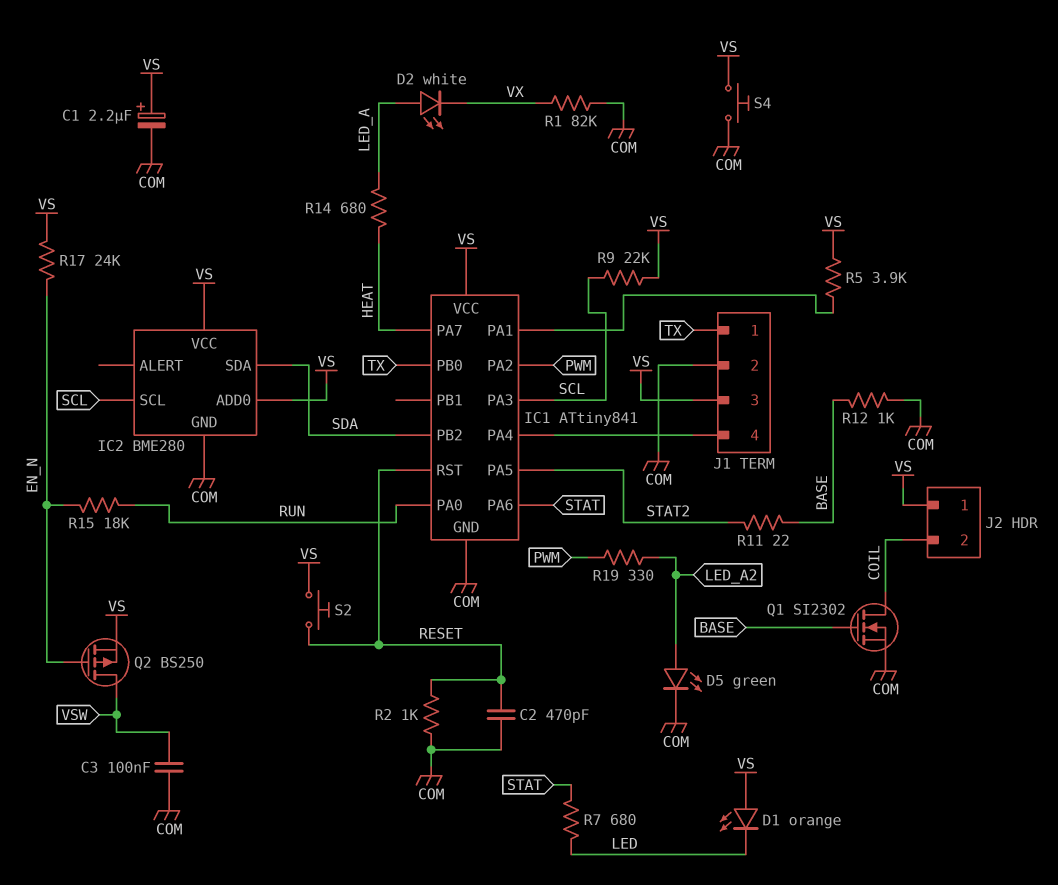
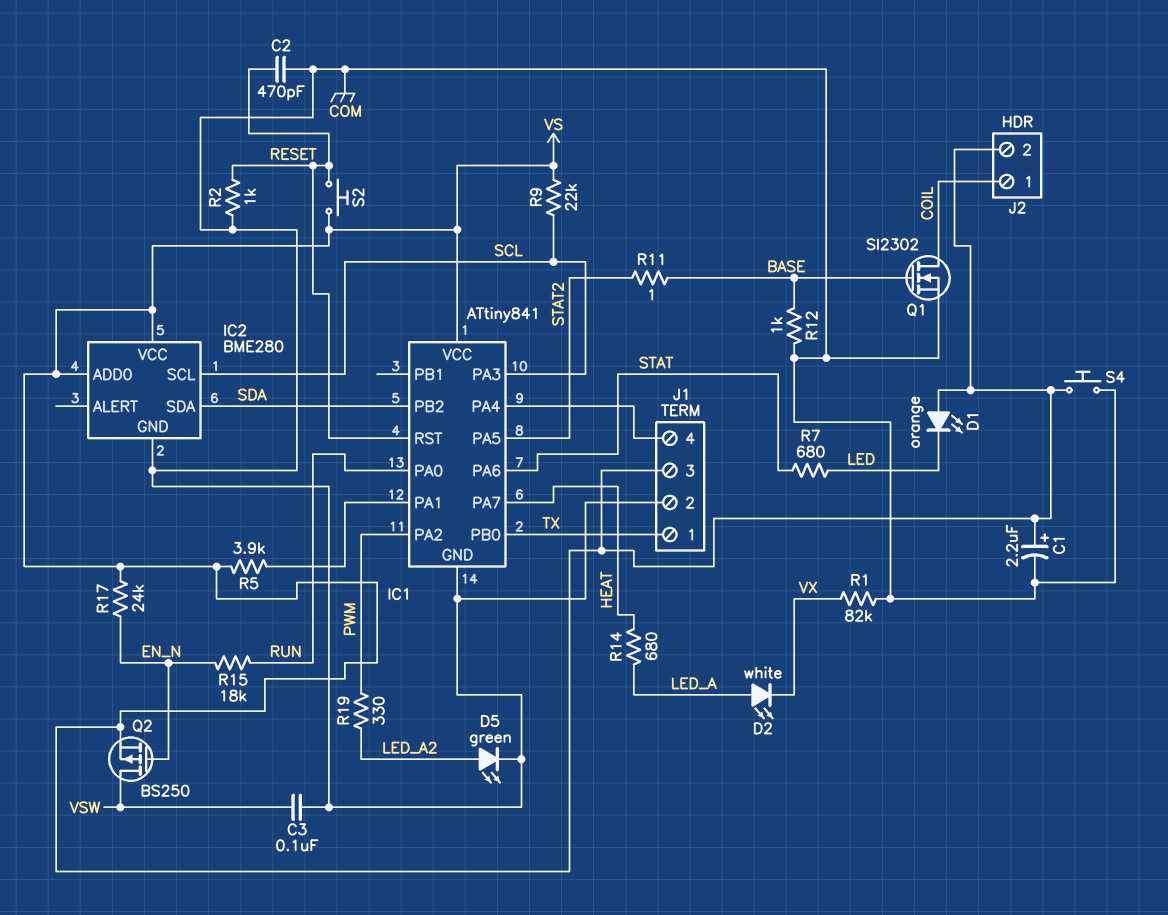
J2 pin 1: VS -> COIL
J2 pin 2: COIL -> VS
R11: 22 (BASE, STAT2) -> 1 (BASE, STAT2)

